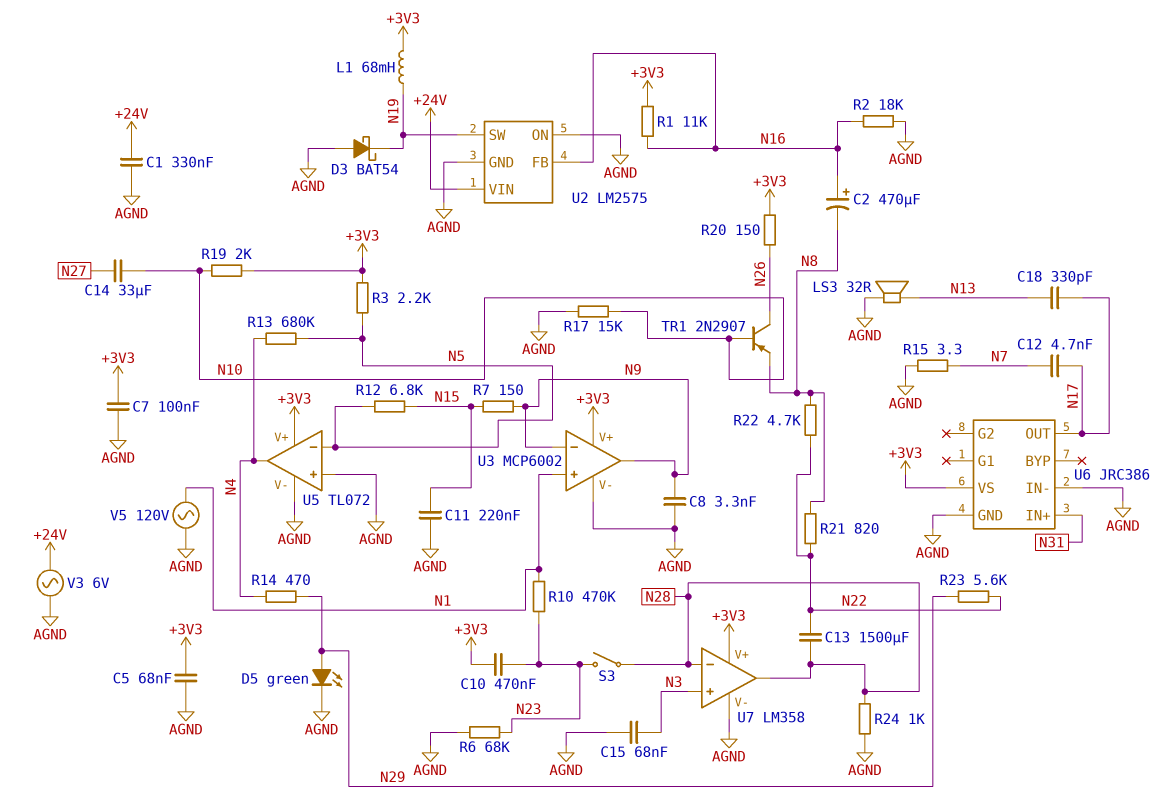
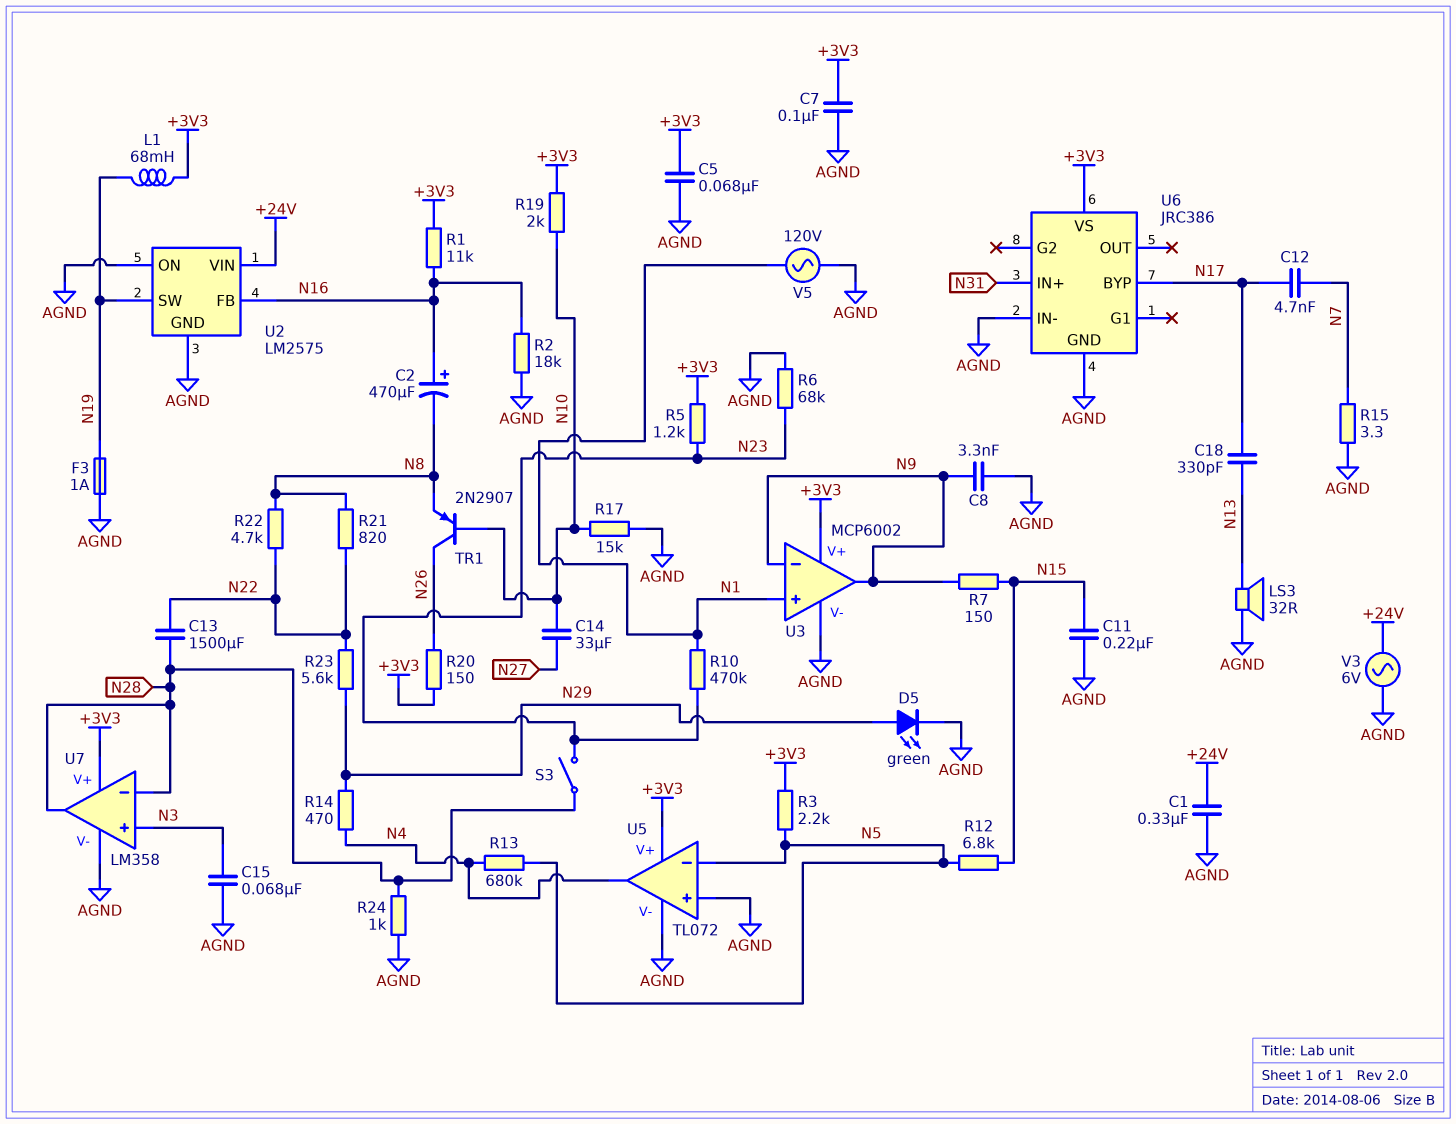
C10: 470nF (+3V3, N23) -> none
D3: schottky BAT54 (A AGND, K N19) -> none
F3: none -> 1A (AGND, N19)
R5: none -> 1.2k (+3V3, N23)
U6 pin BYP: none -> N17
U6 pin OUT: N17 -> none

